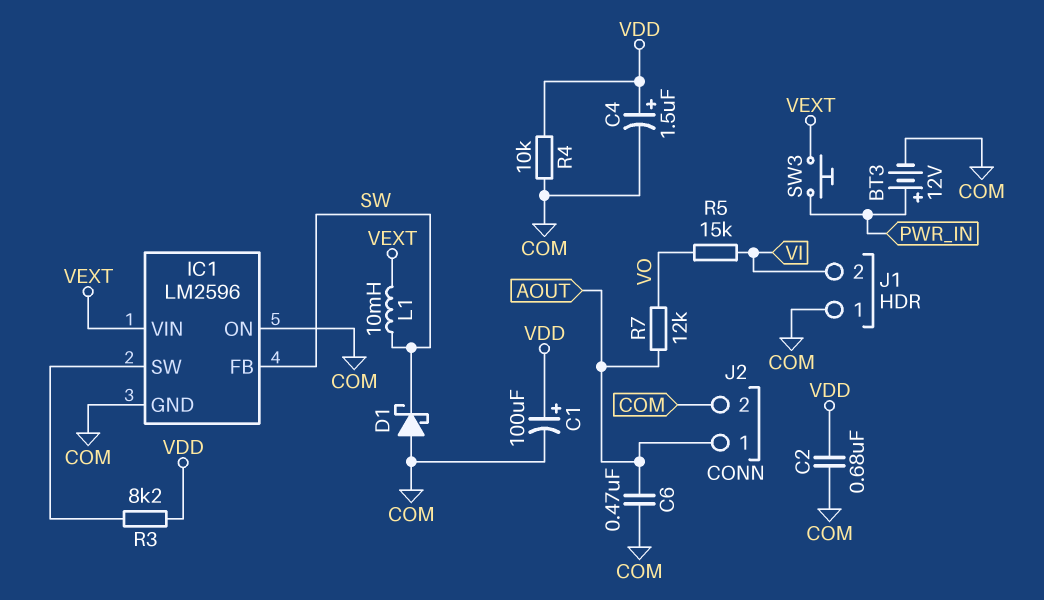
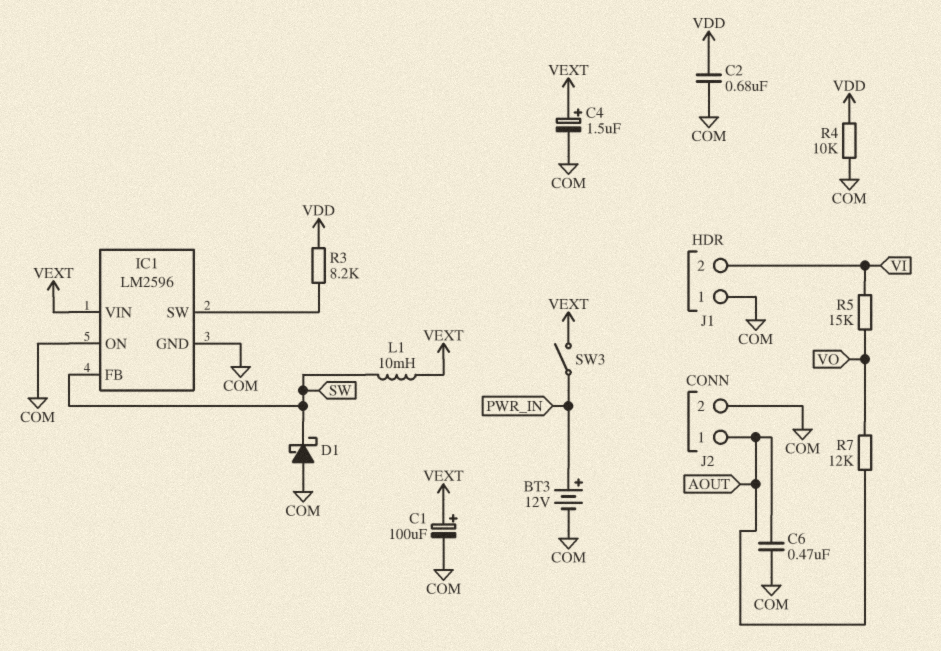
C1: 100uF (plus VDD, minus COM) -> 100uF (plus VEXT, minus COM)
C4: 1.5uF (plus VDD, minus COM) -> 1.5uF (plus VEXT, minus COM)
SW3: button (PWR_IN, VEXT) -> switch (PWR_IN, VEXT)

